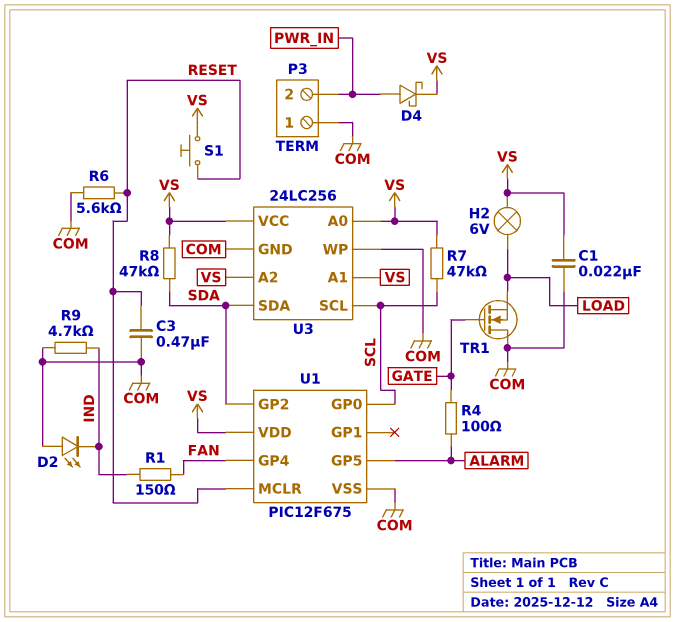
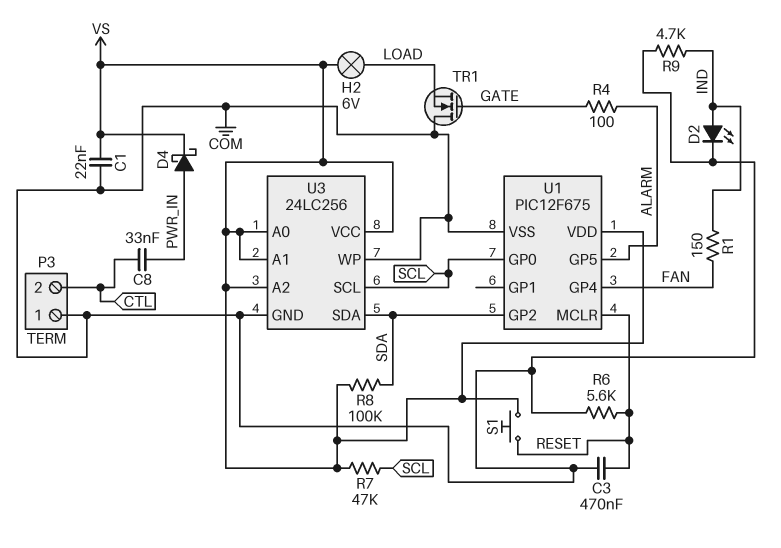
C8: none -> 33nF (CTL, PWR_IN)
D2: LED (A COM, K IND) -> LED (A IND, K COM)
P3 pin 2: PWR_IN -> CTL
R8: 47k (SDA, VS) -> 100k (SDA, VS)

